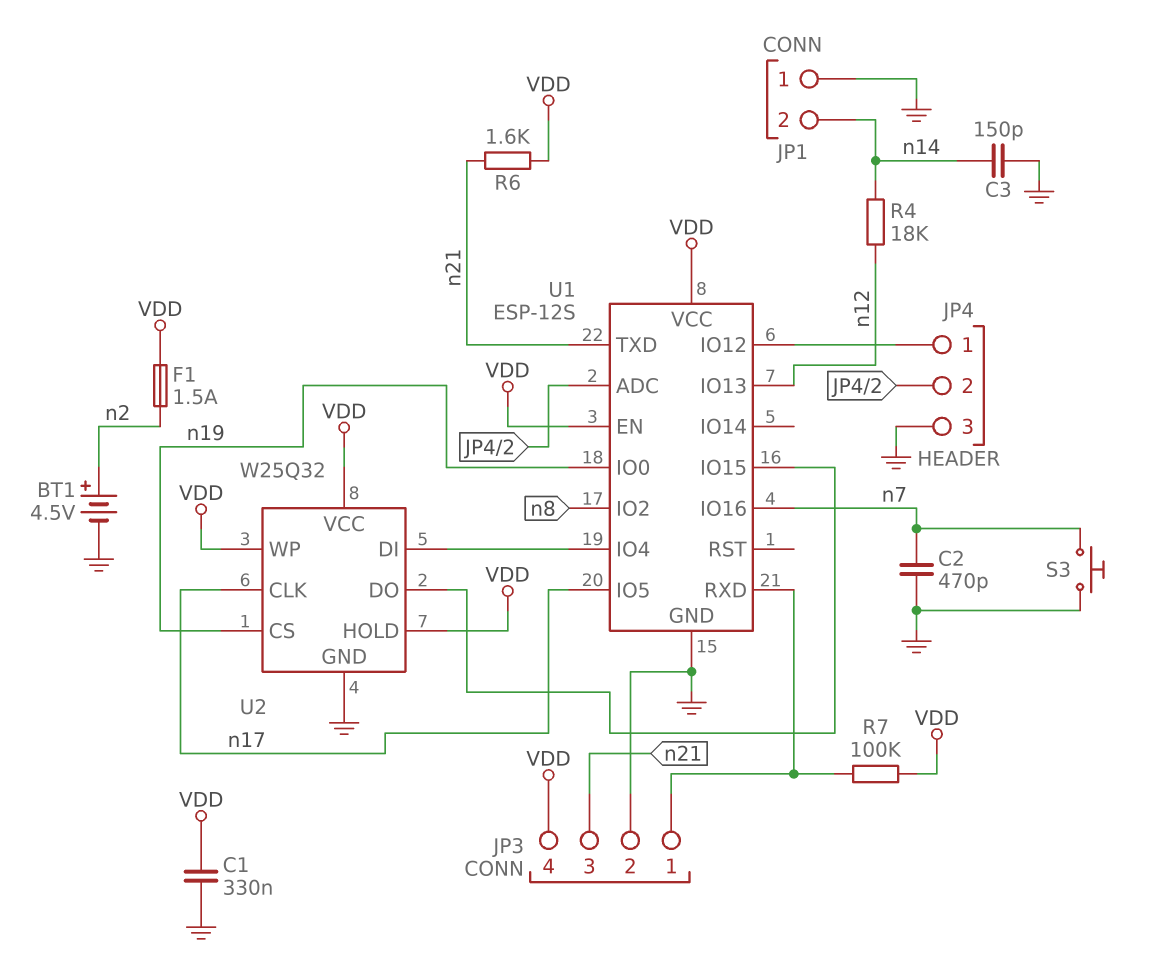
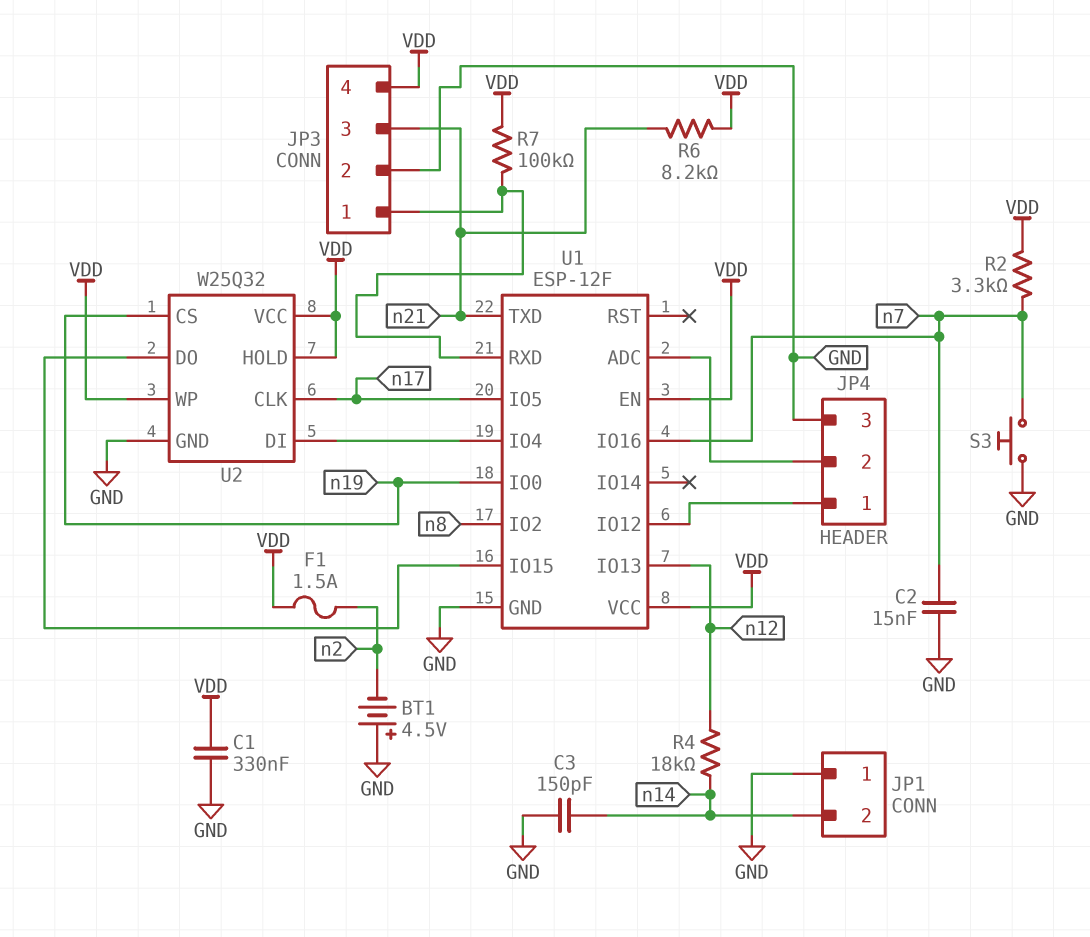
BT1: 4.5V (plus n2, minus GND) -> 4.5V (plus GND, minus n2)
C2: 470pF (GND, n7) -> 15nF (GND, n7)
R2: none -> 3.3k (VDD, n7)
R6: 1.6k (VDD, n21) -> 8.2k (VDD, n21)
U1: ESP-12S -> ESP-12F

